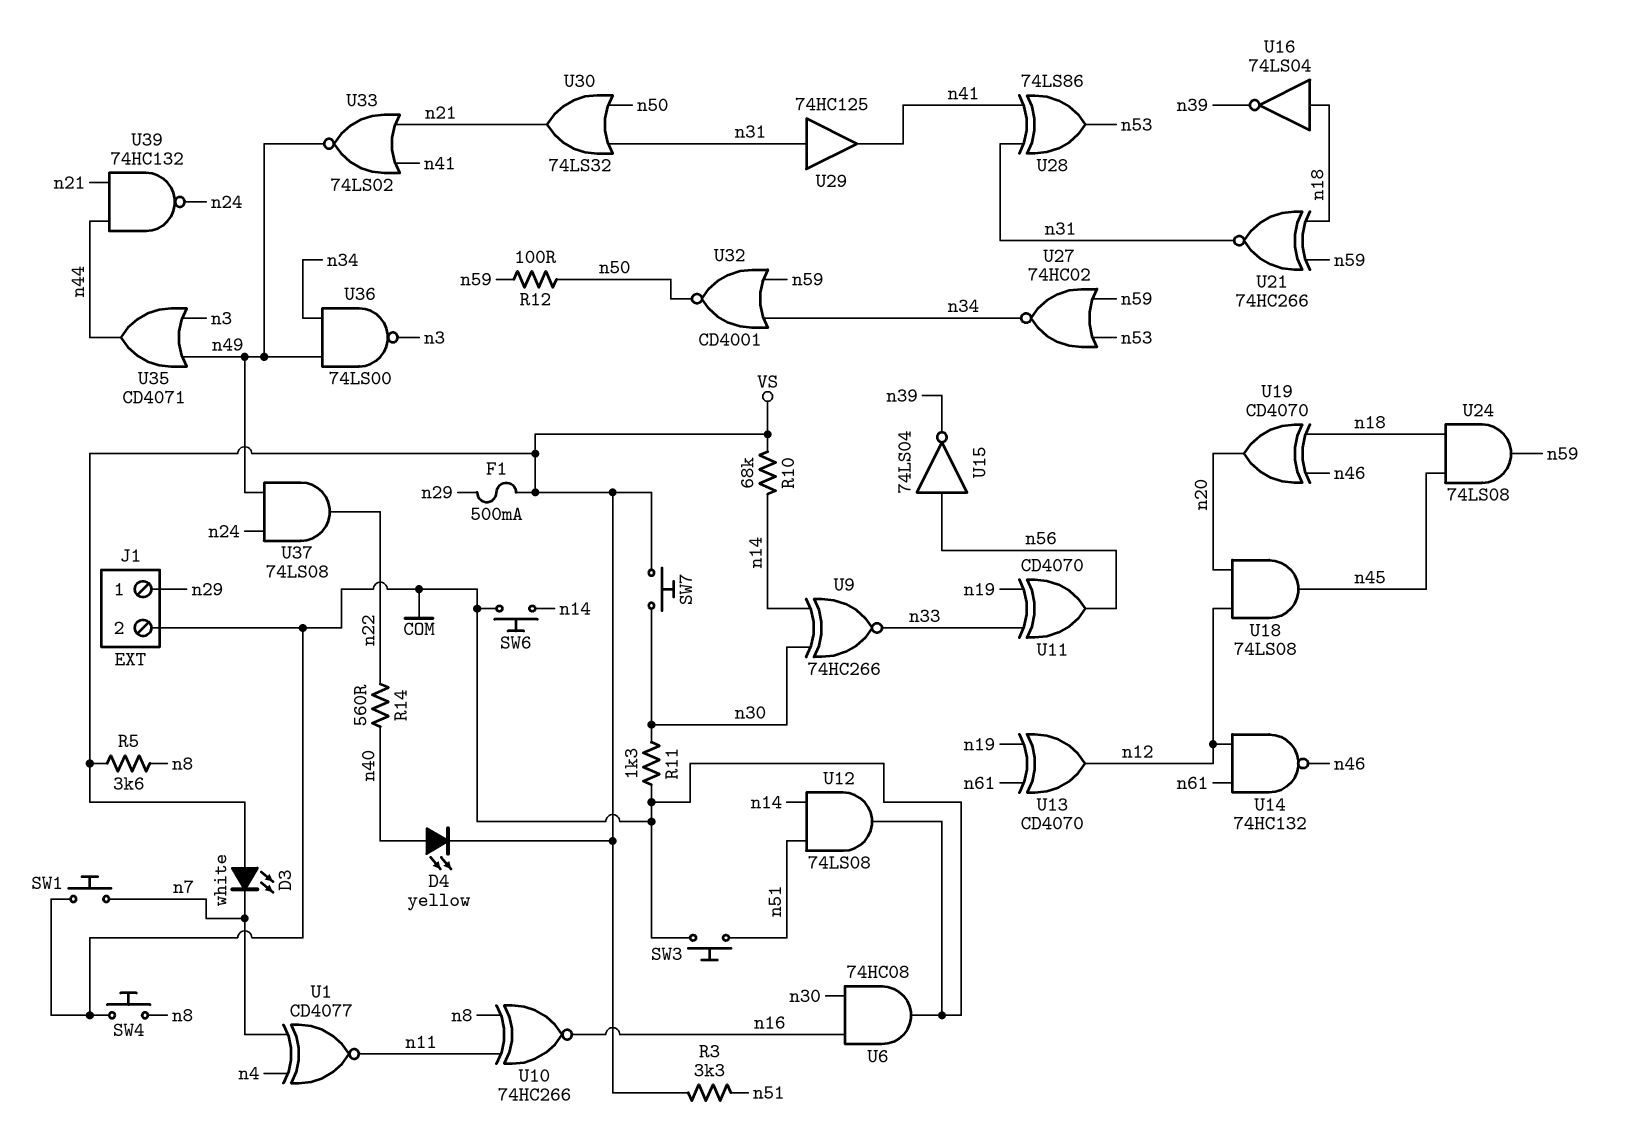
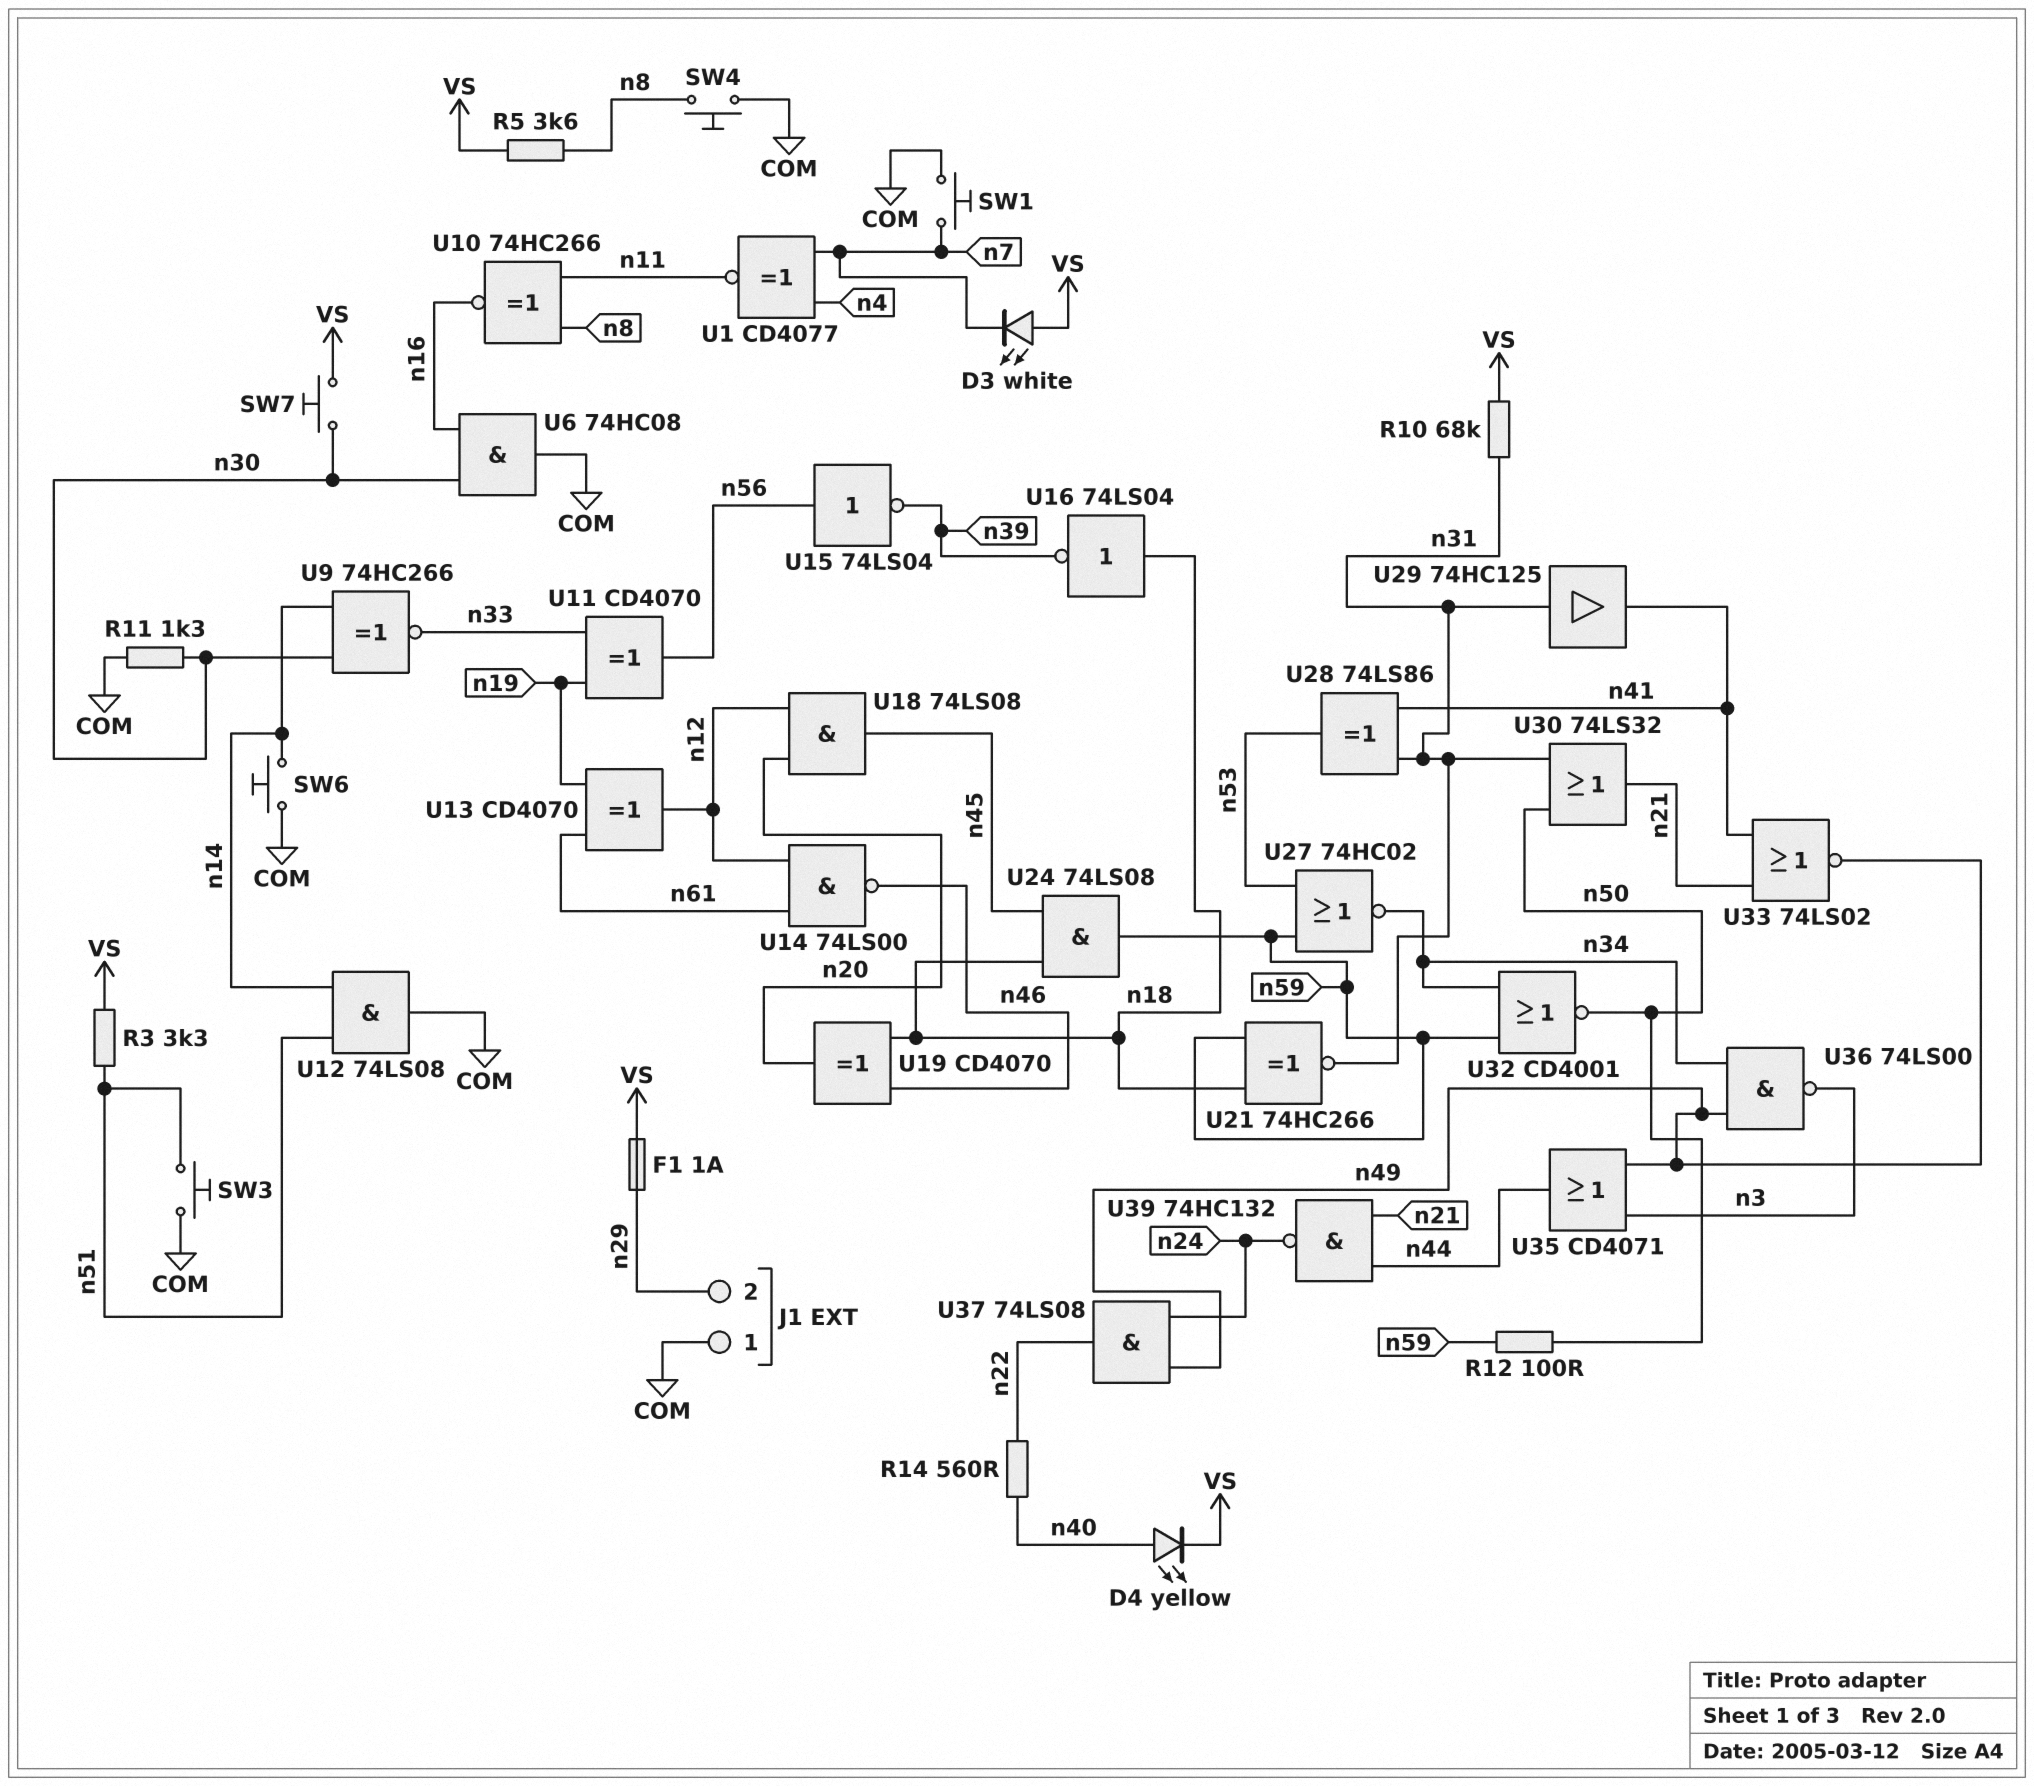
F1: 500mA (VS, n29) -> 1A (VS, n29)
J1 pin 1: n29 -> COM
J1 pin 2: COM -> n29
R10: 68k (VS, n14) -> 68k (VS, n31)
U14: NAND 74HC132 (in n12, in n61, out n46) -> NAND 74LS00 (in n12, in n61, out n46)

